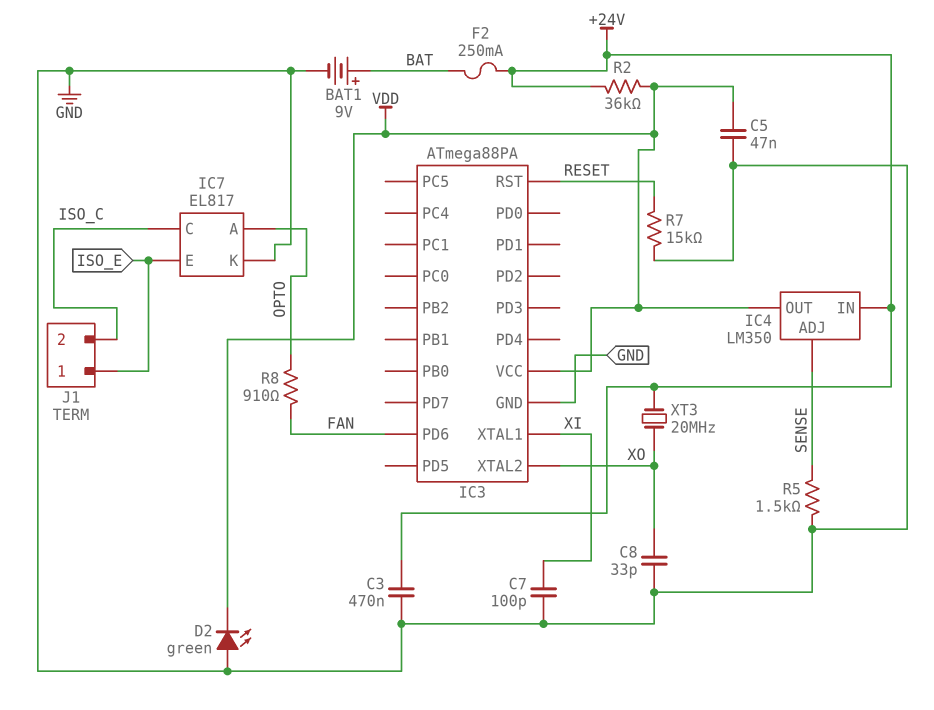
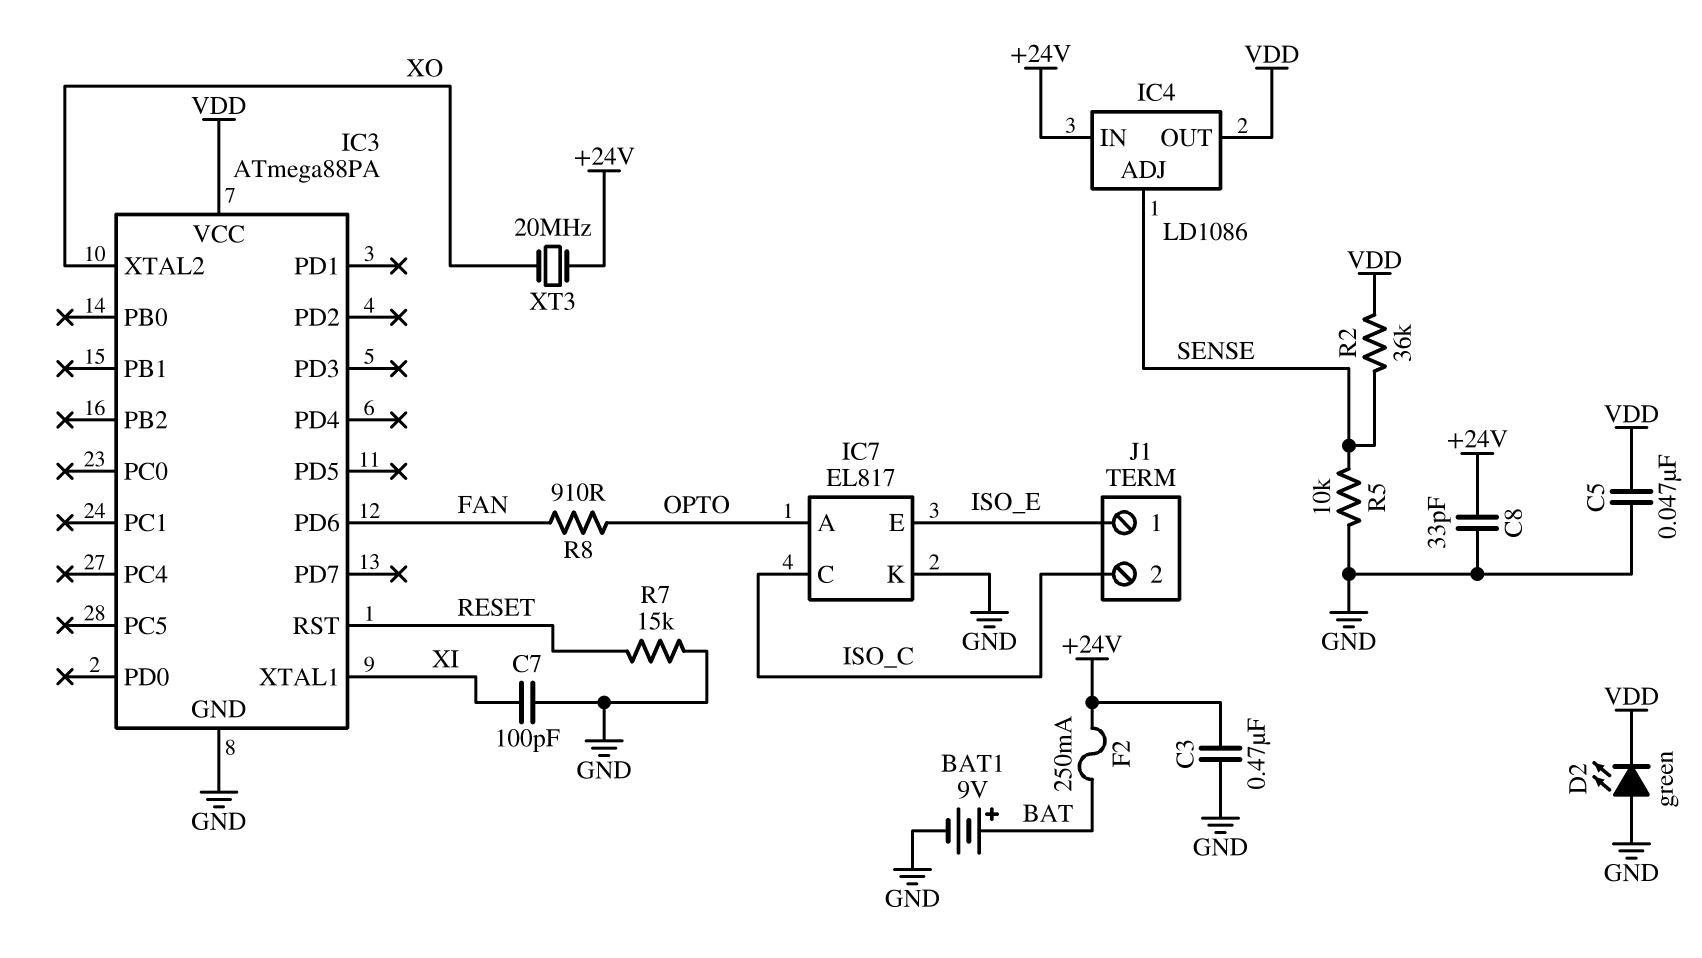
C8: 33pF (GND, XO) -> 33pF (+24V, GND)
IC4: LM350 -> LD1086
R2: 36k (+24V, VDD) -> 36k (SENSE, VDD)
R5: 1.5k (GND, SENSE) -> 10k (GND, SENSE)

